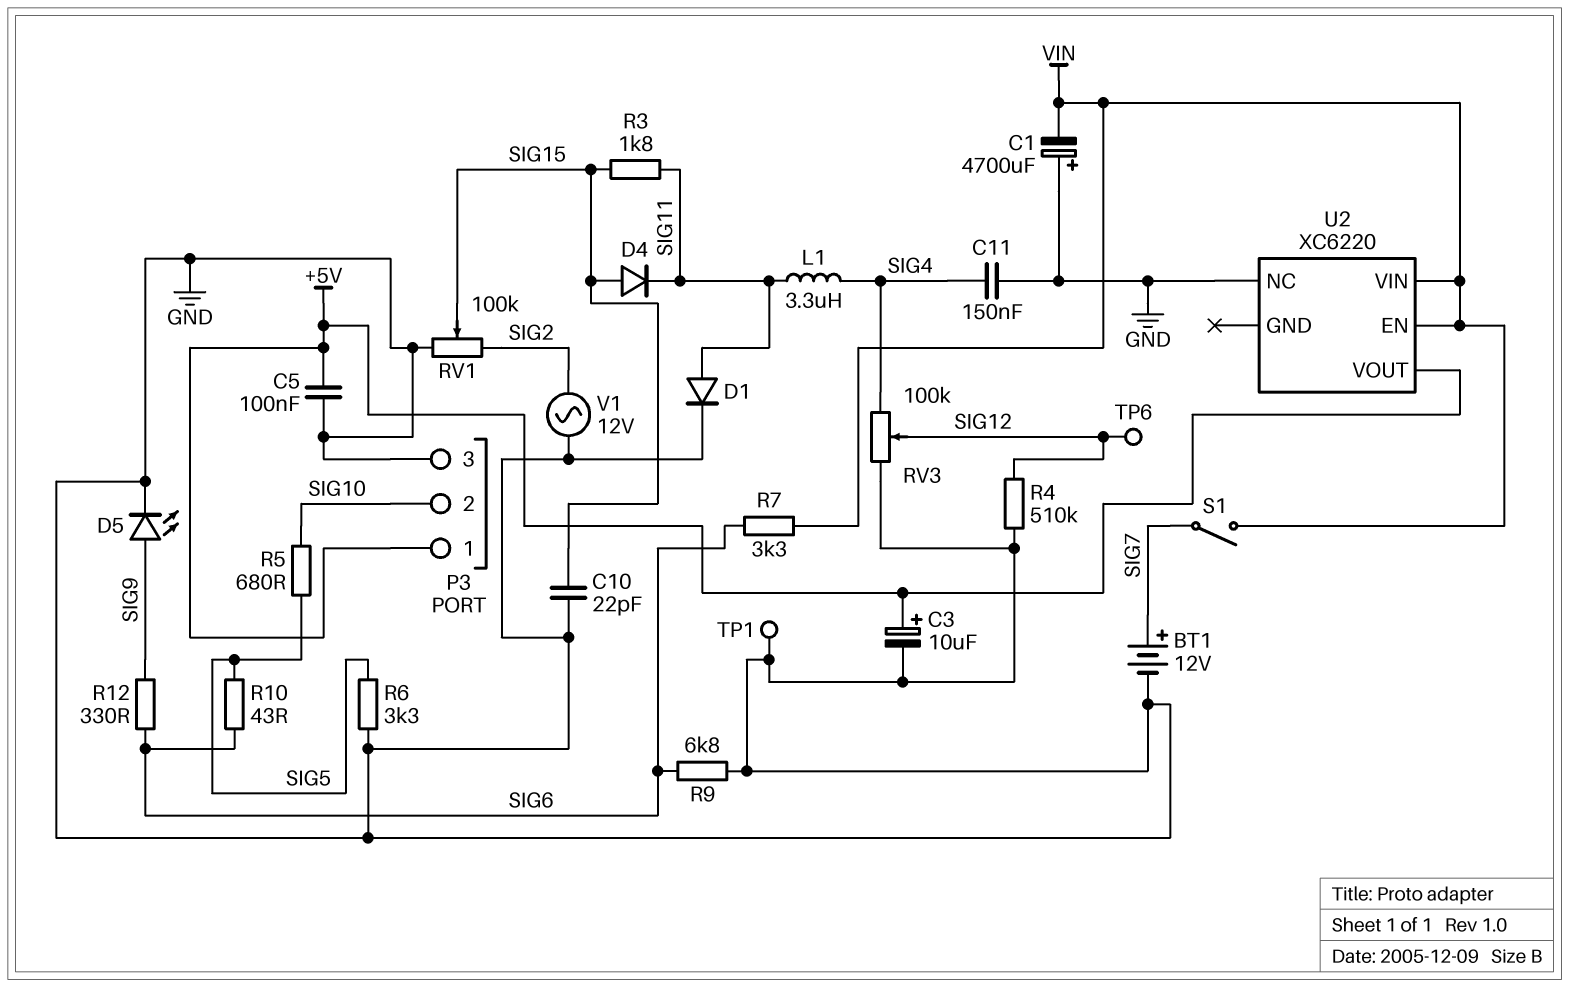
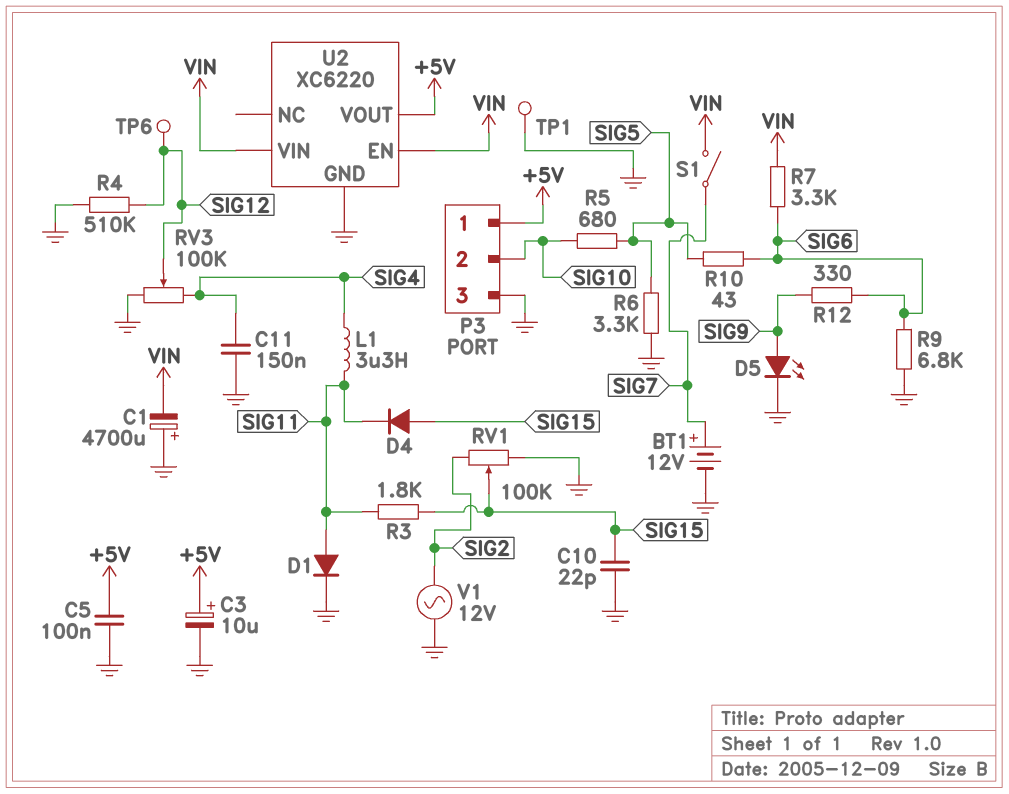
U2 pin GND: none -> GND
U2 pin NC: GND -> none

